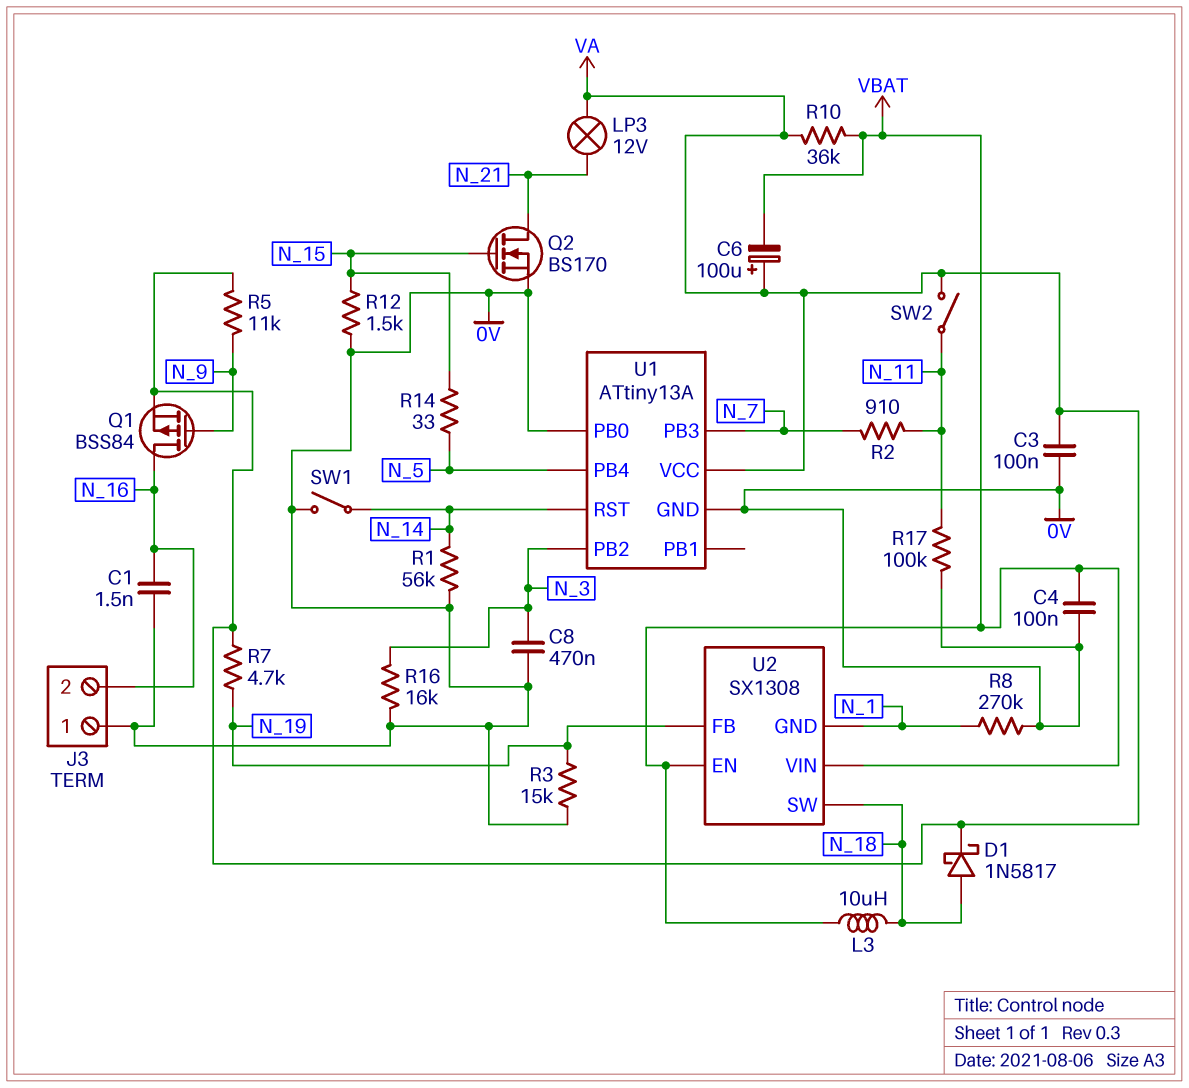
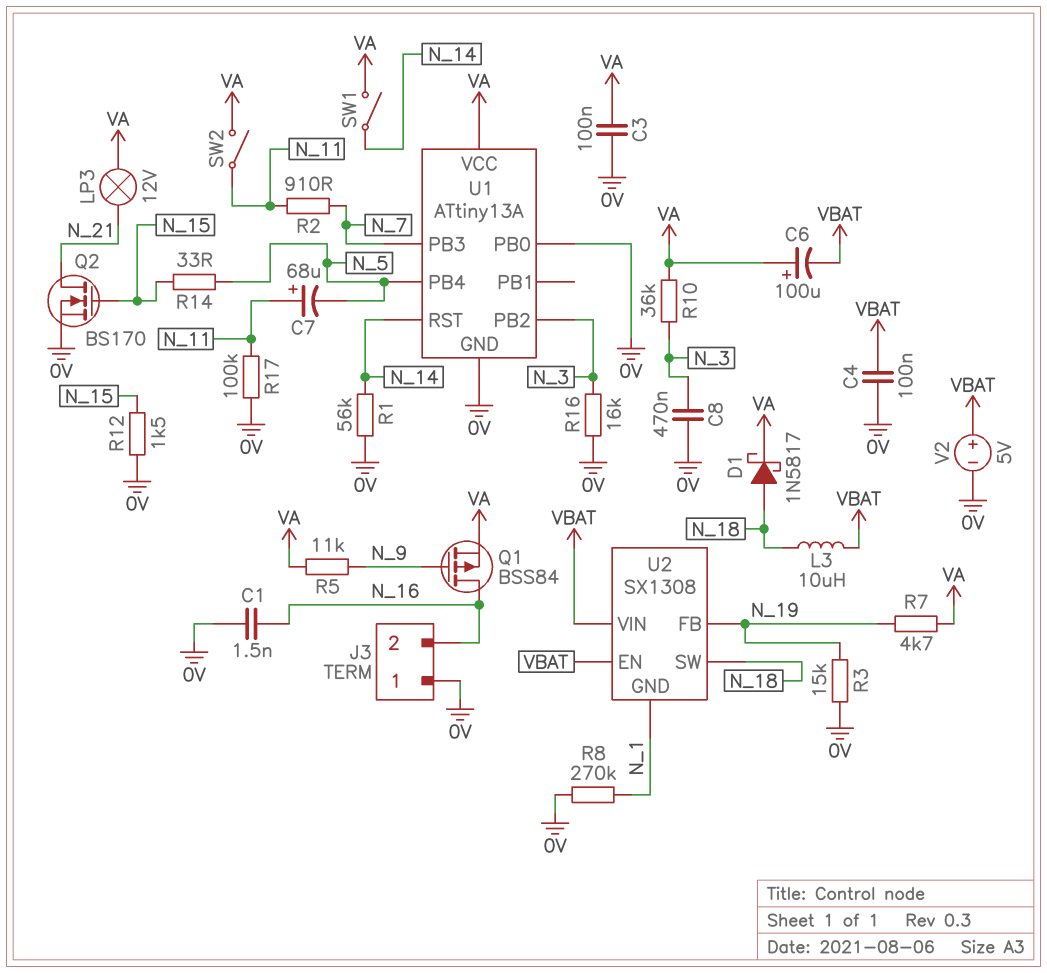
C7: none -> 68uF (plus N_11, minus N_5)
R10: 36k (VA, VBAT) -> 36k (N_3, VA)
SW1: switch (0V, N_14) -> switch (N_14, VA)
V2: none -> 5V (plus VBAT, minus 0V)

